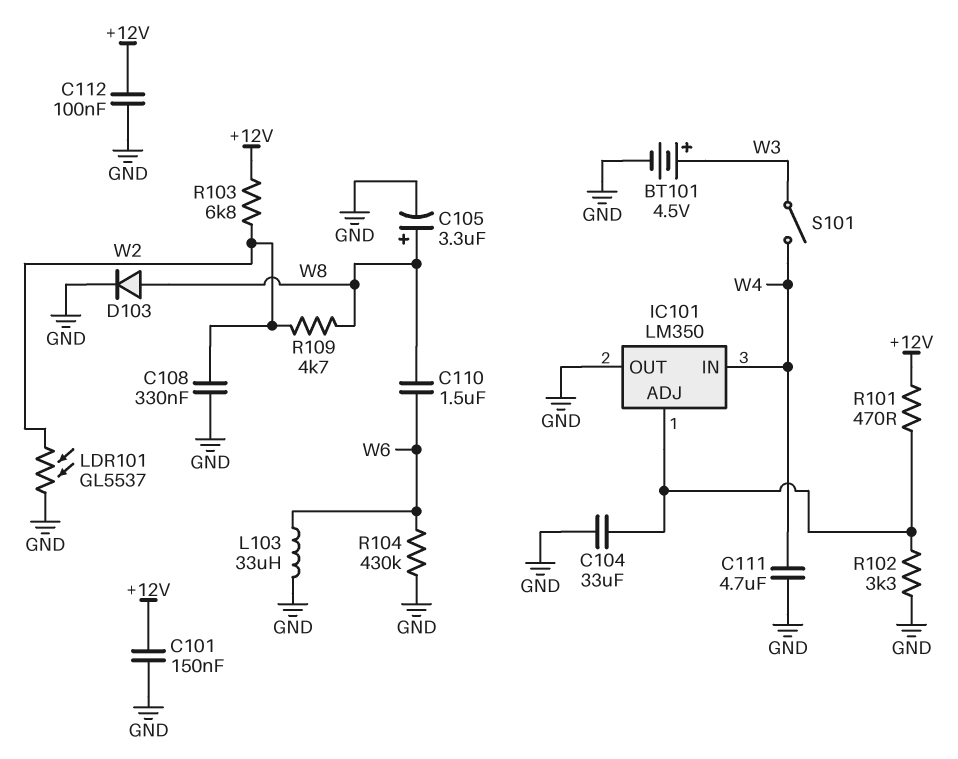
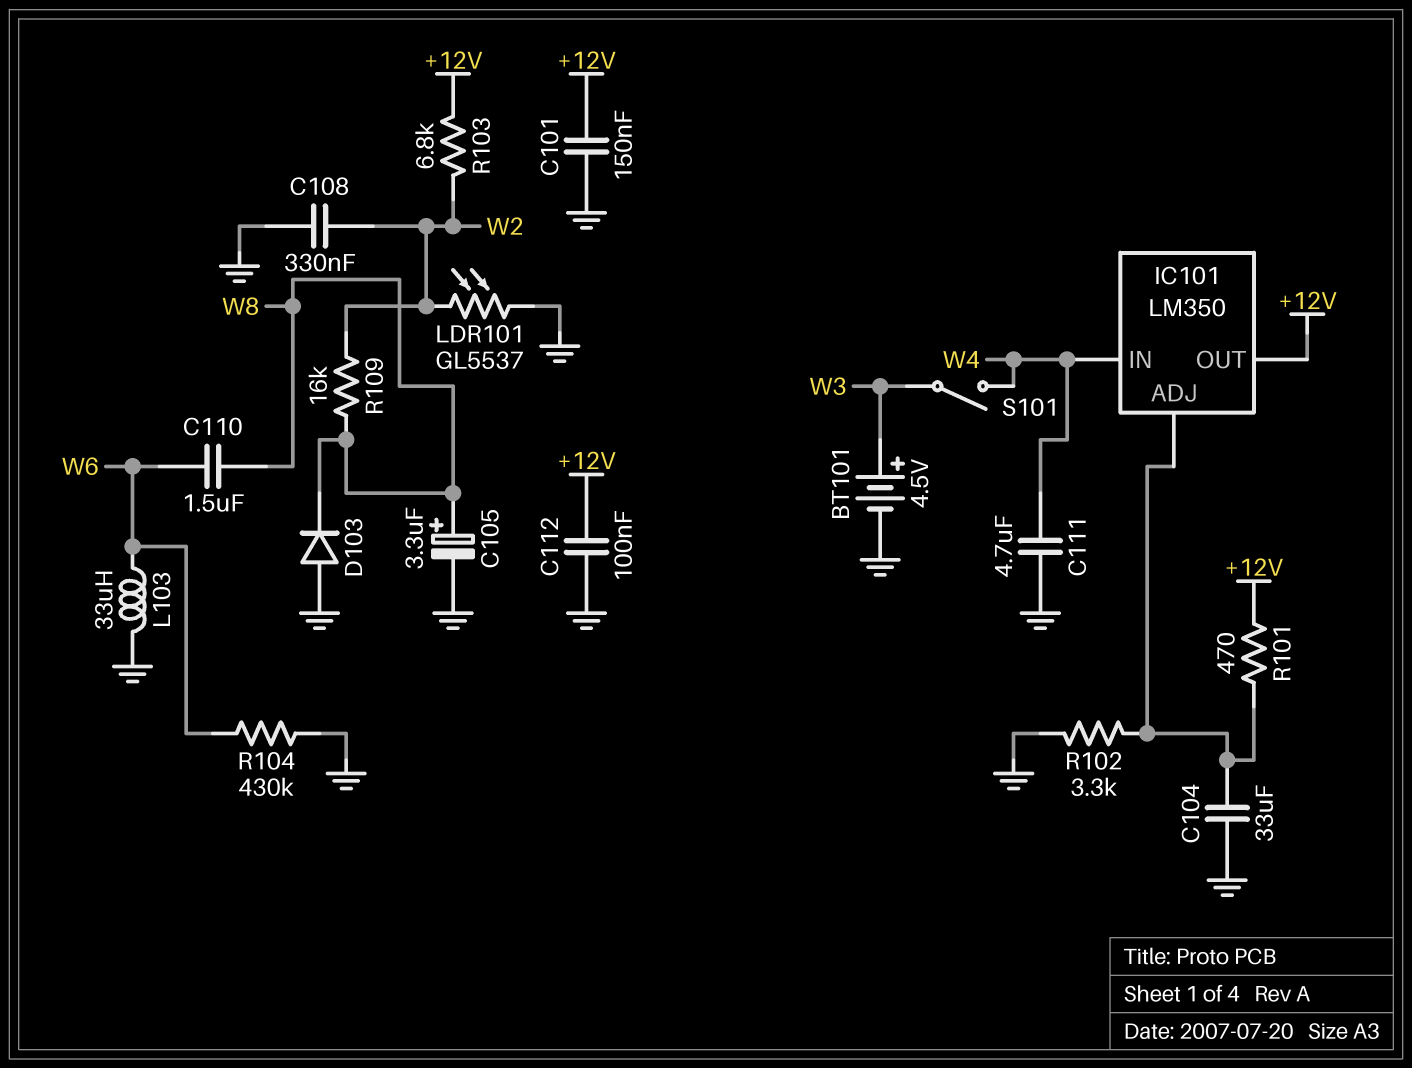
D103: diode (A W8, K GND) -> diode (A GND, K W8)
IC101 pin OUT: GND -> +12V
R109: 4.7k (W2, W8) -> 16k (W2, W8)

